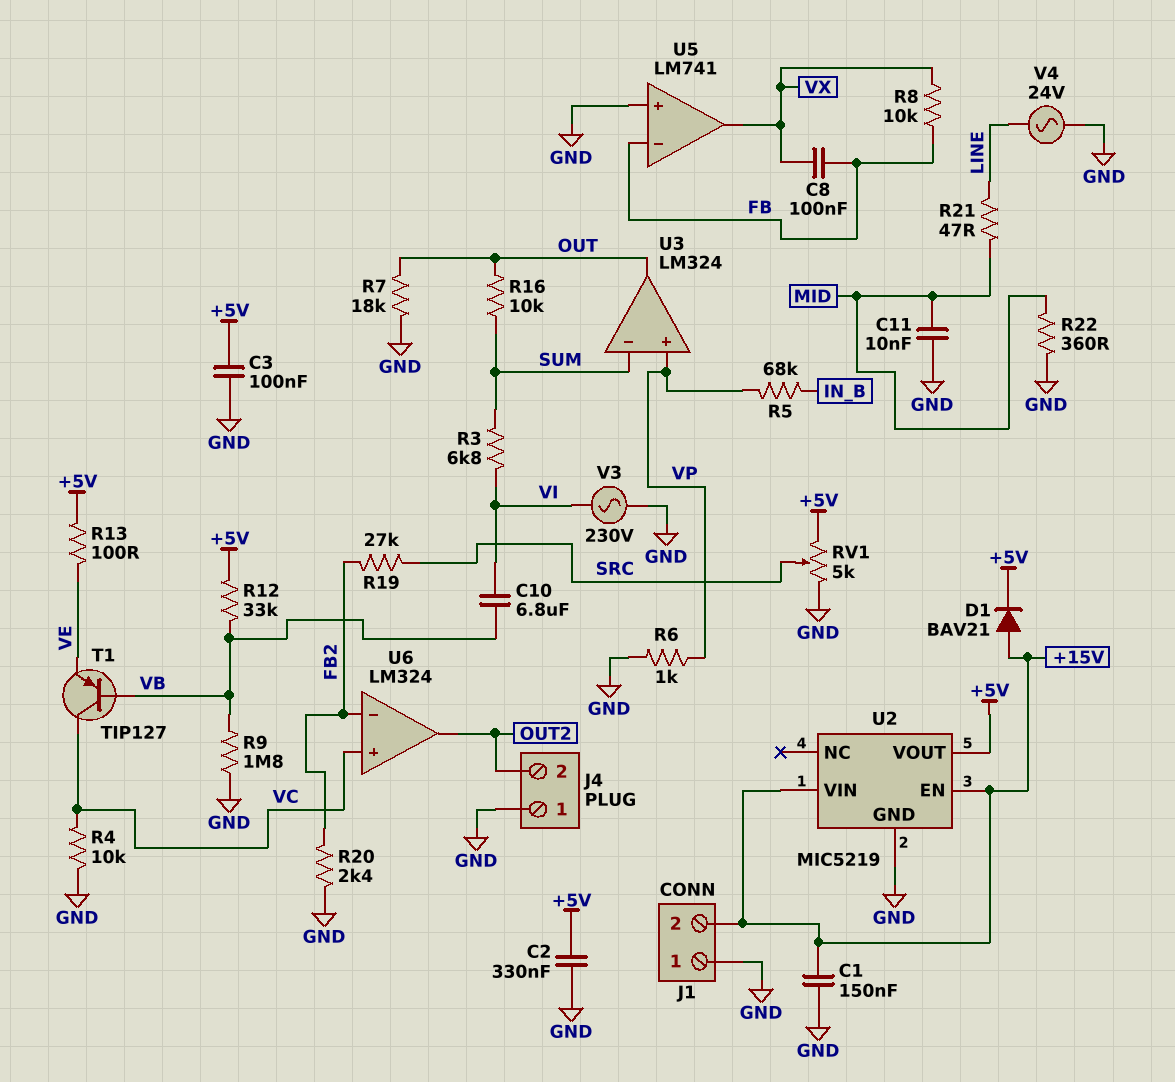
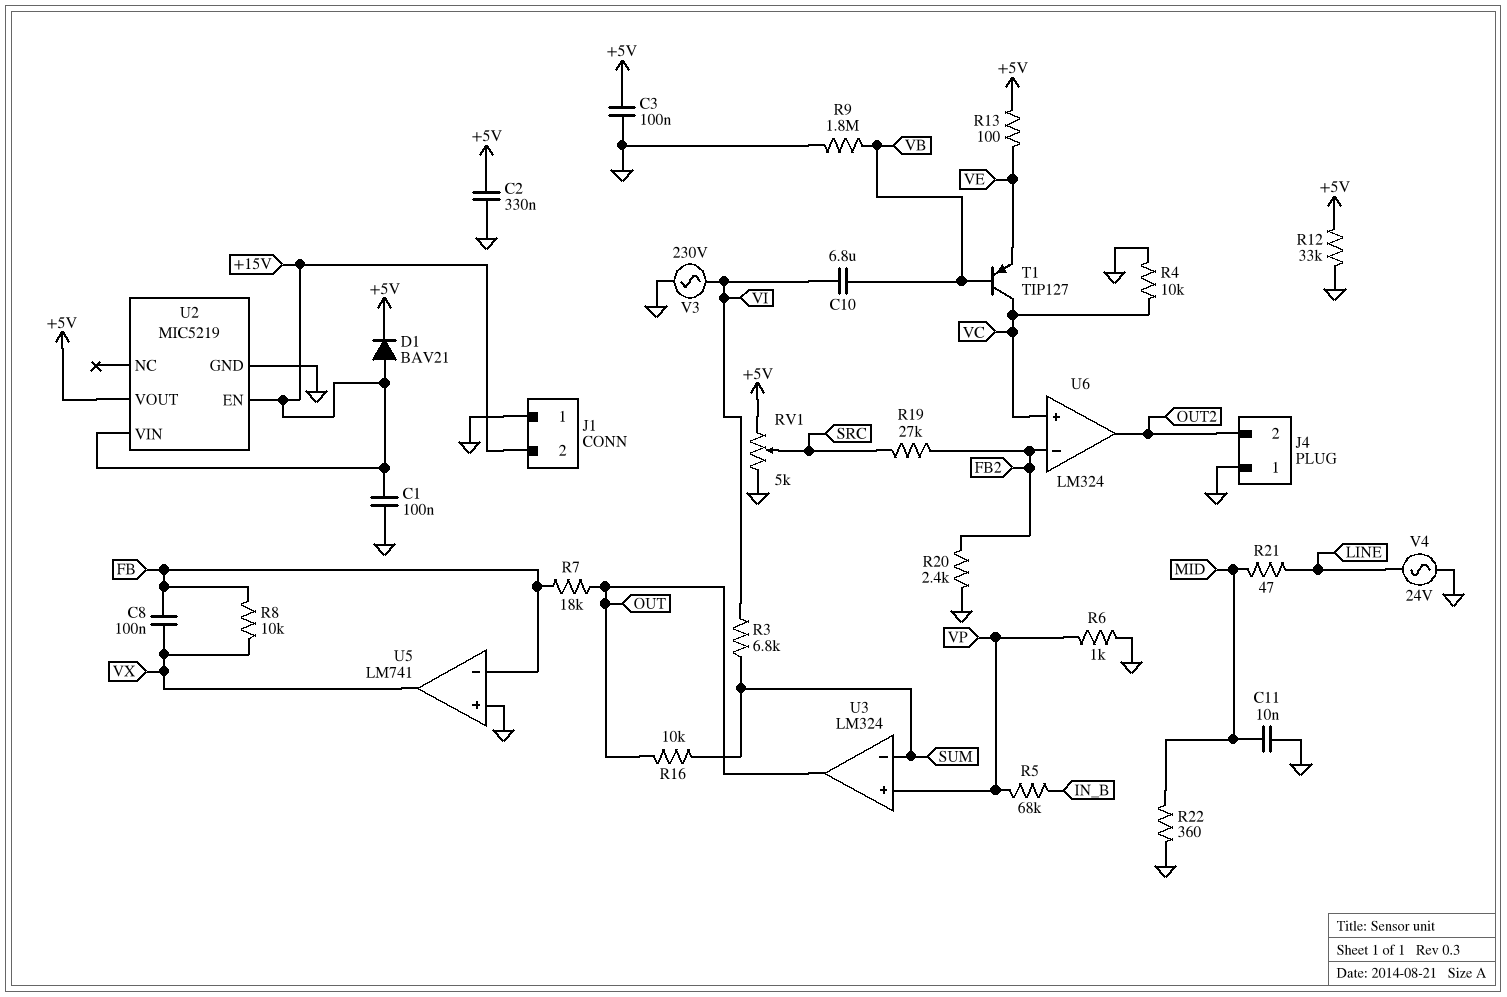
C1: 150nF (+15V, GND) -> 100nF (+15V, GND)
R7: 18k (GND, OUT) -> 18k (FB, OUT)
R12: 33k (+5V, VB) -> 33k (+5V, GND)

